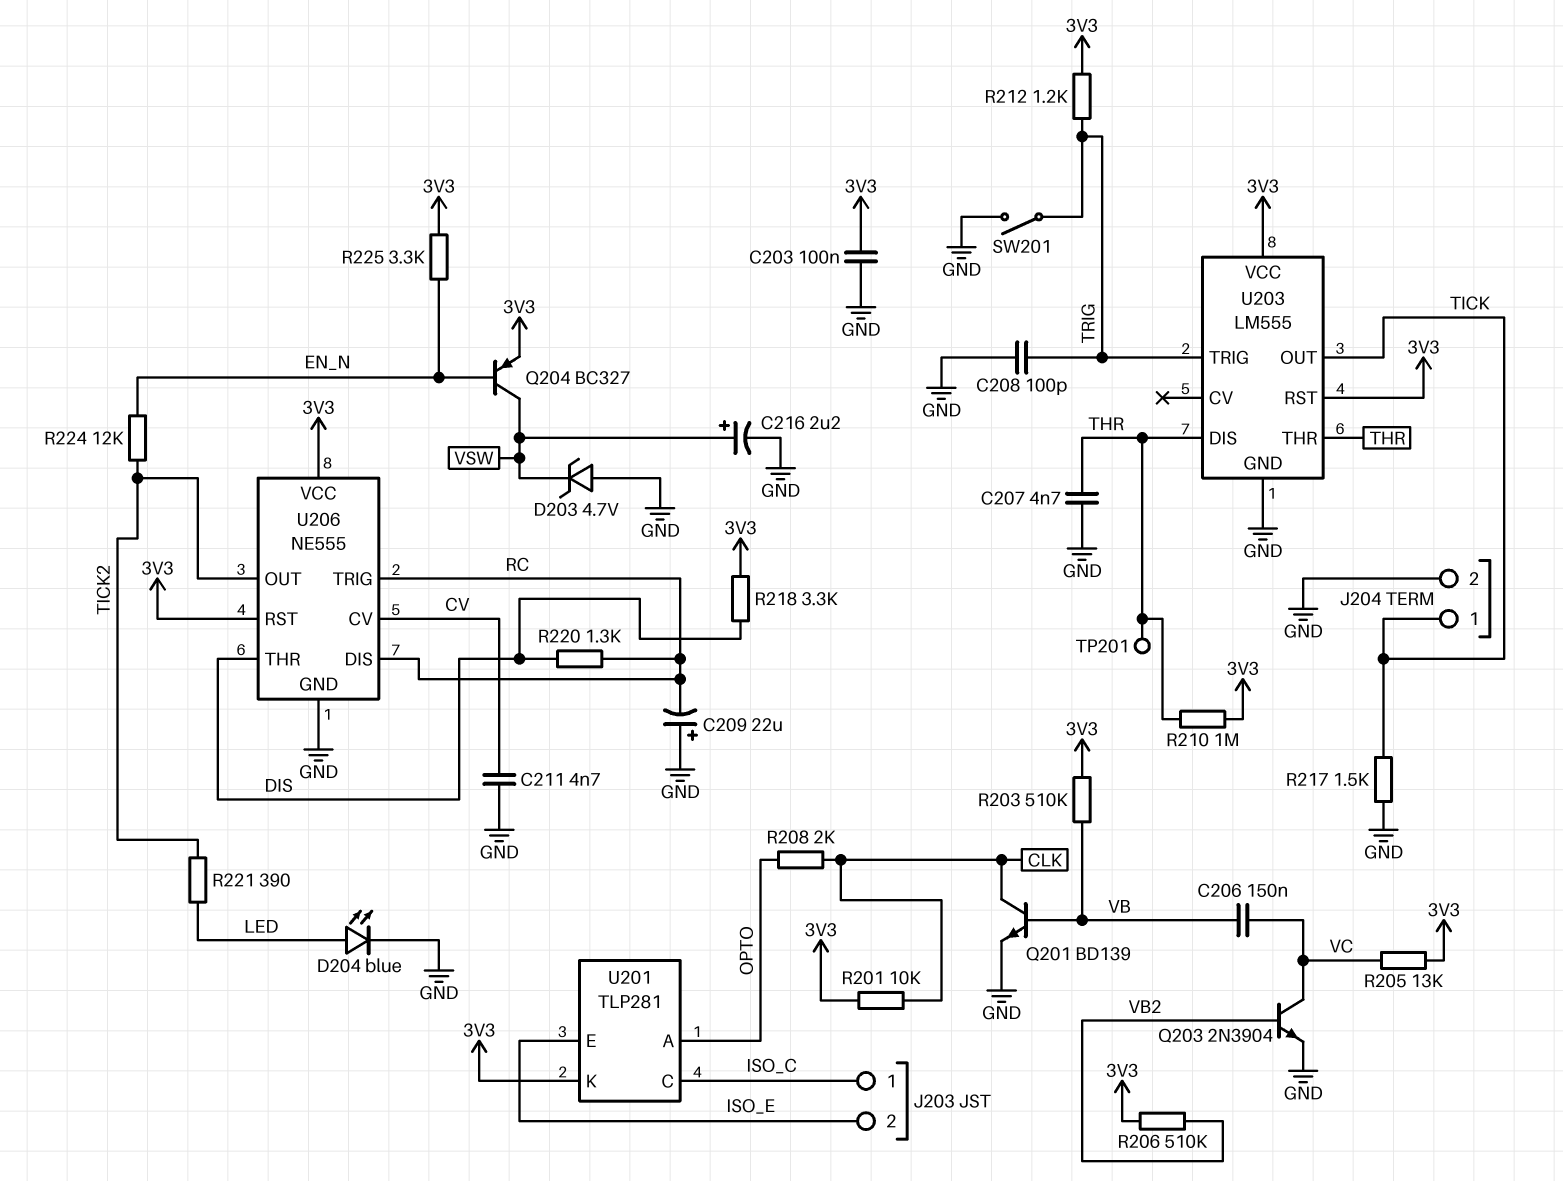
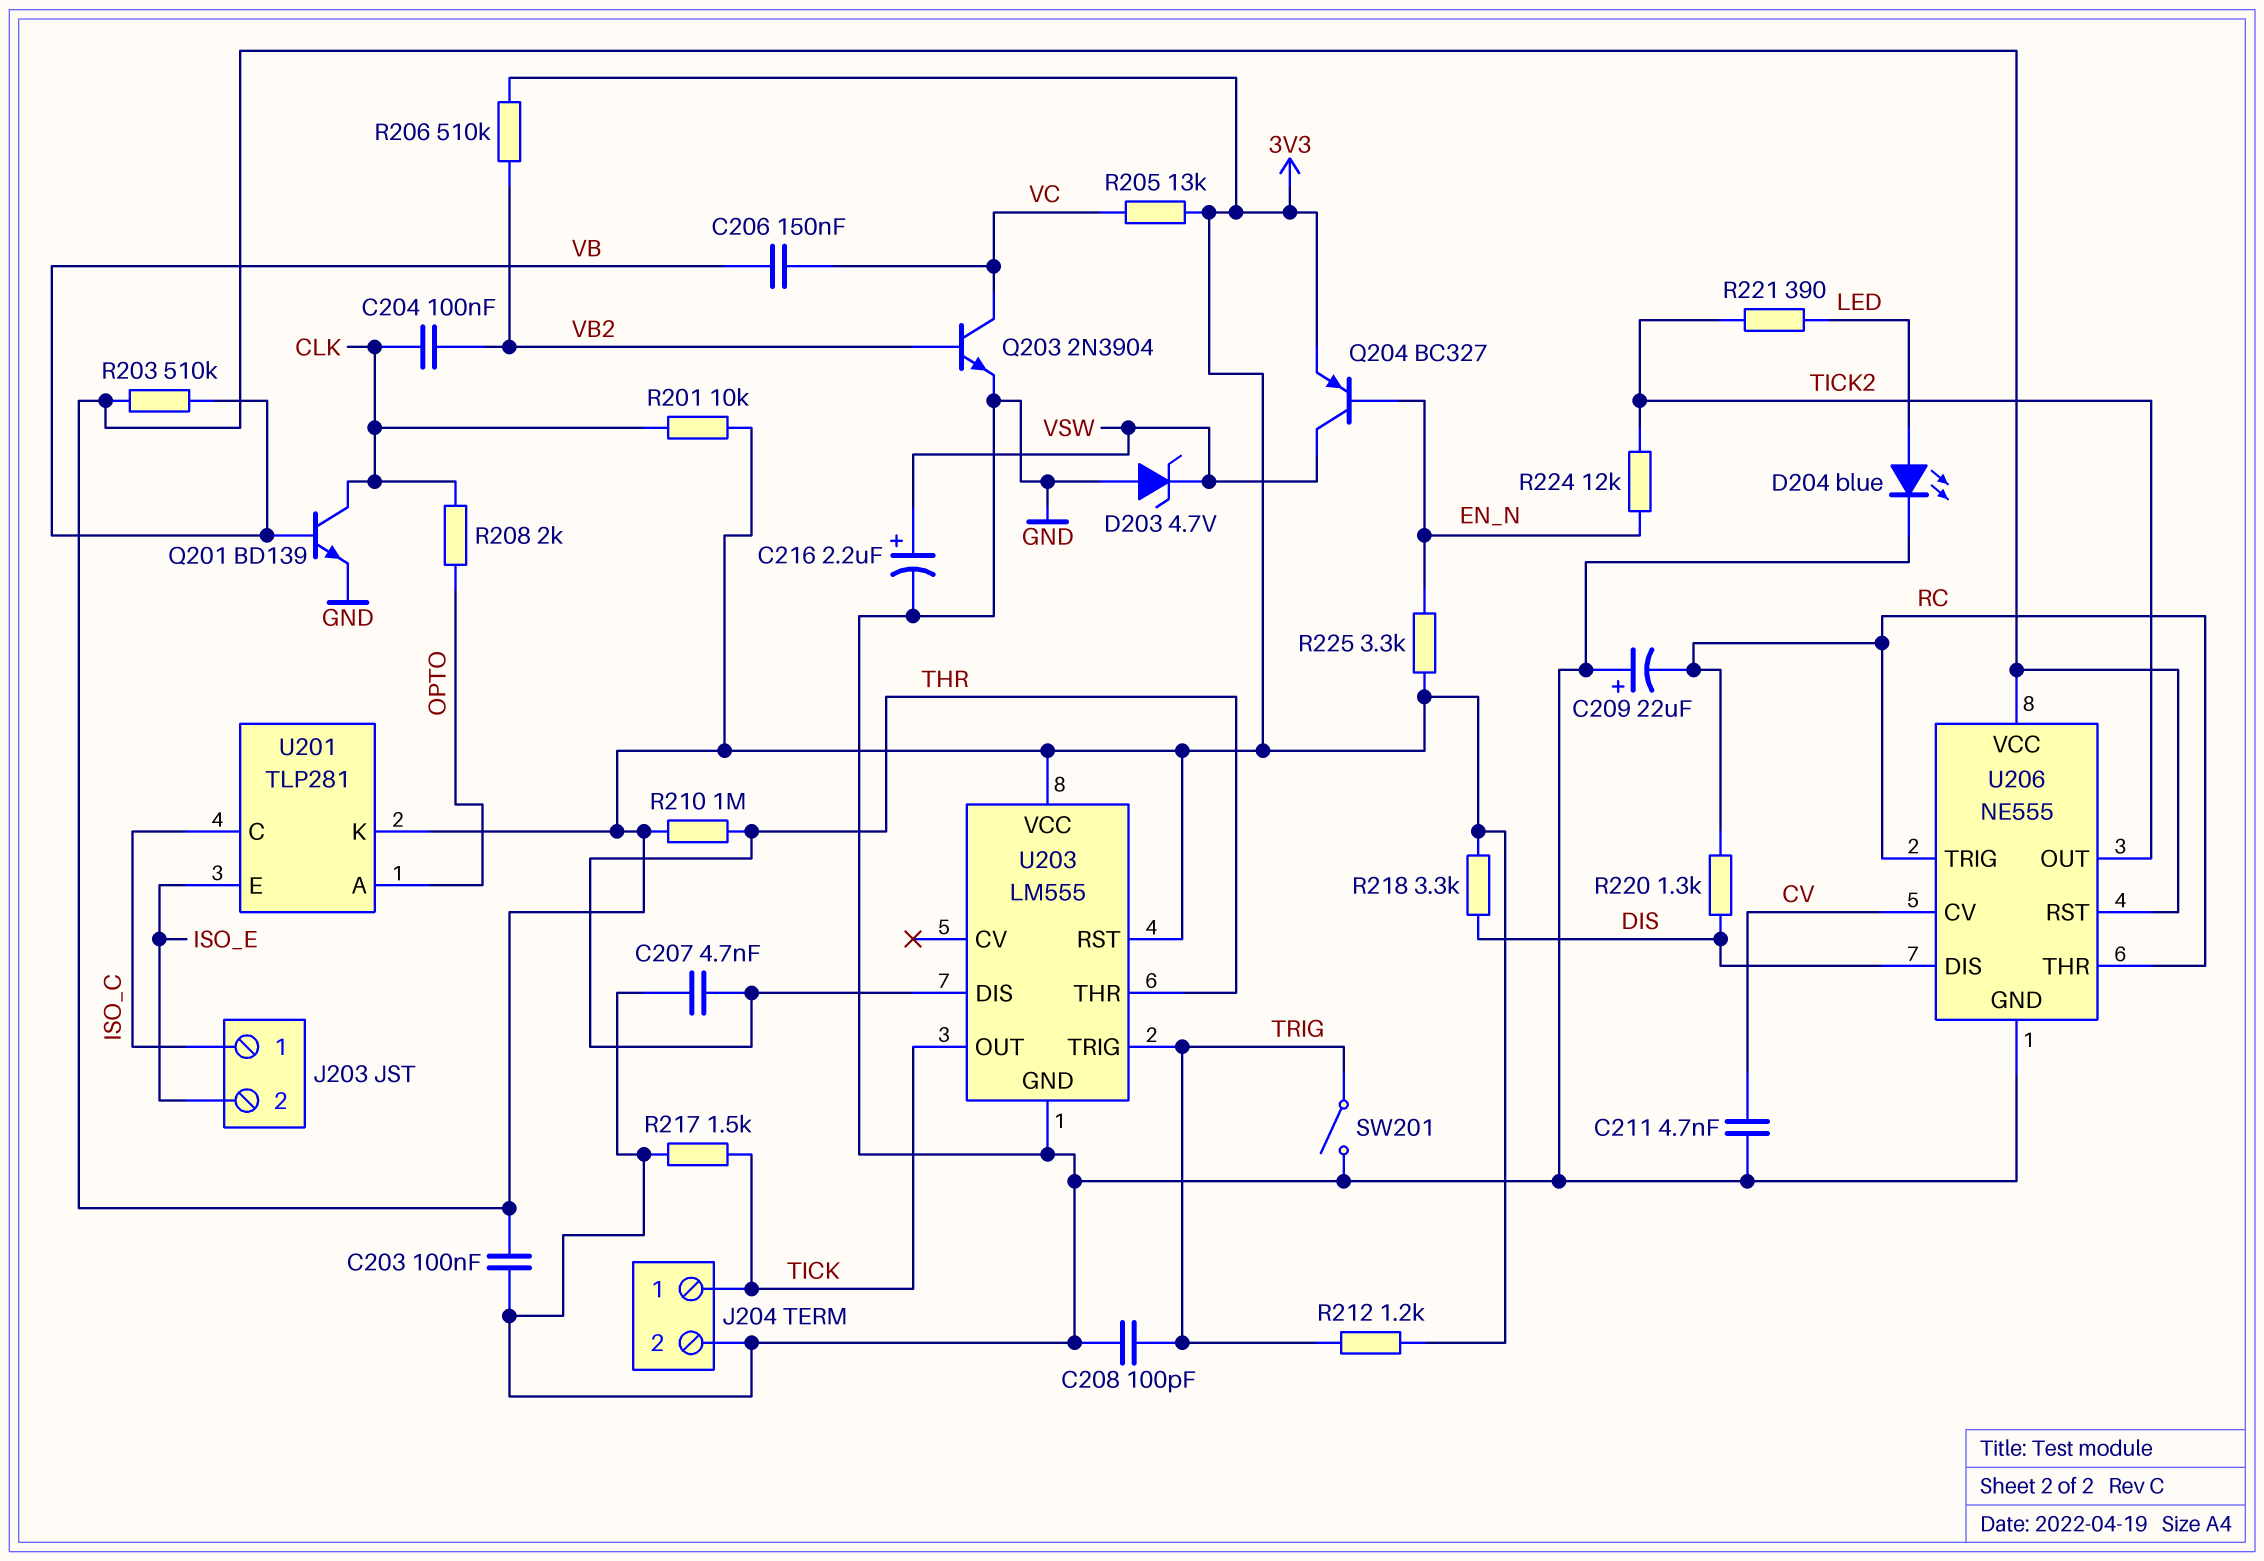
C204: none -> 100nF (CLK, VB2)
TP201: test point (THR) -> none
U206 pin DIS: RC -> DIS
U206 pin THR: DIS -> RC

